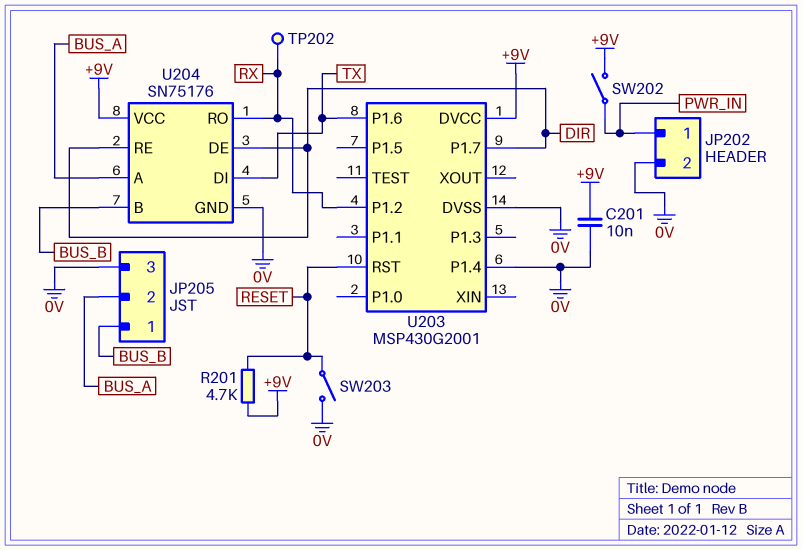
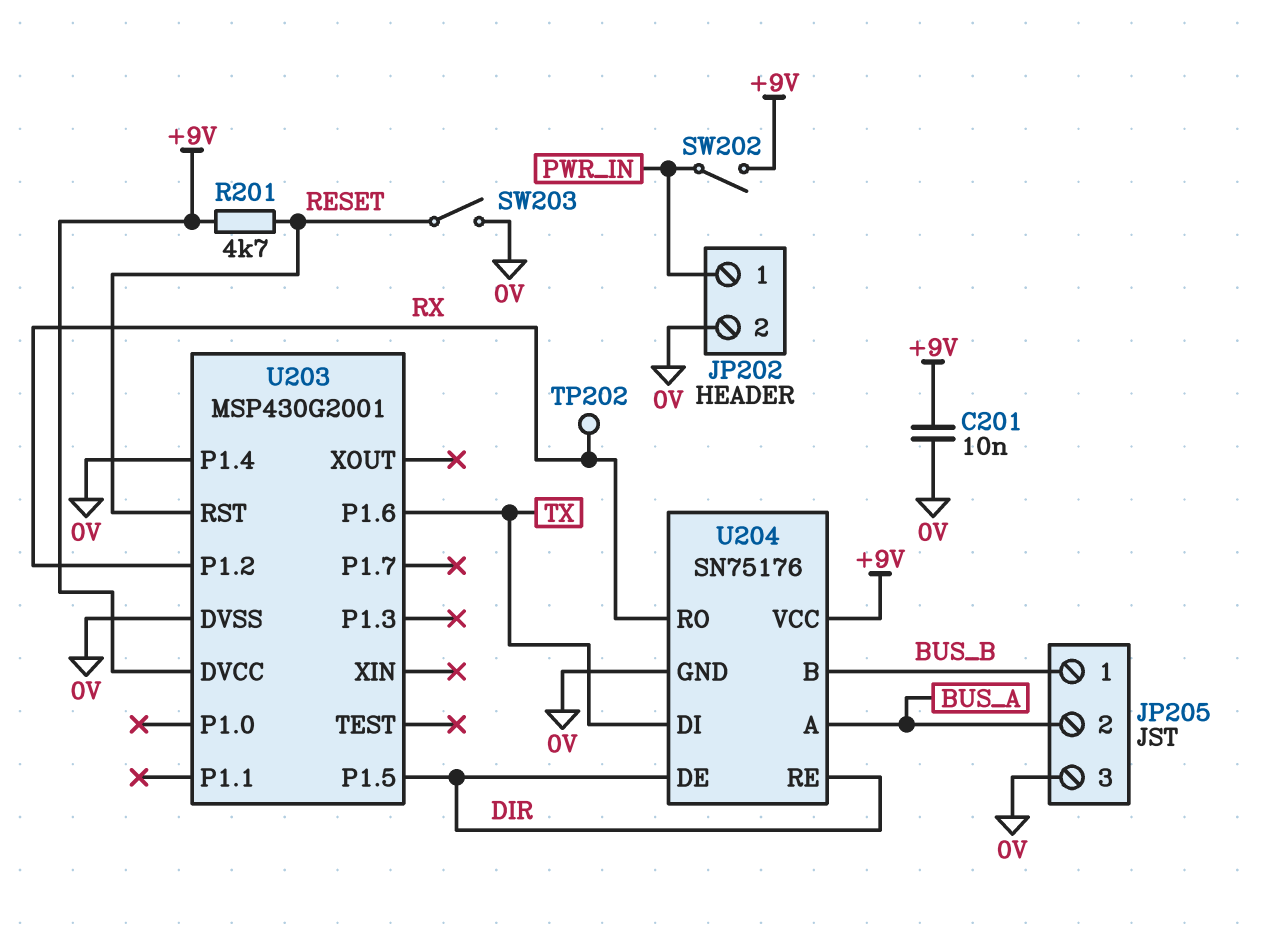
U203 pin P1.5: none -> DIR
U203 pin P1.7: DIR -> none

